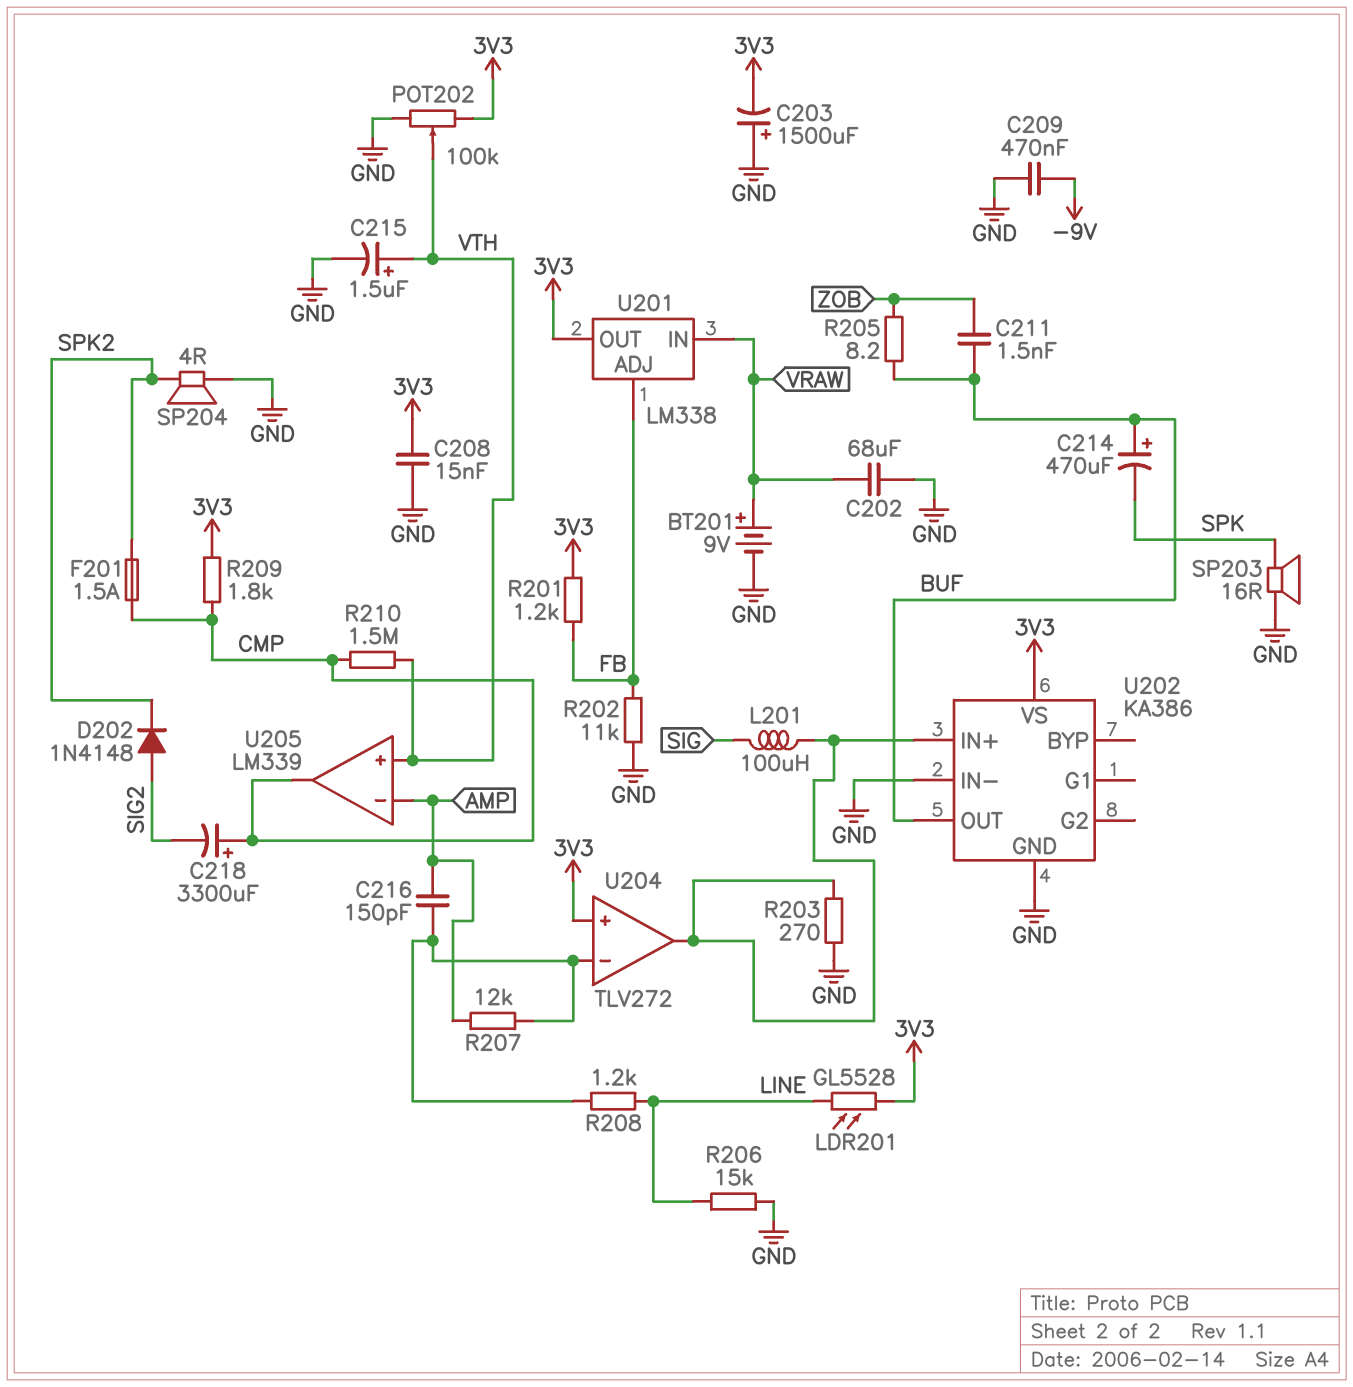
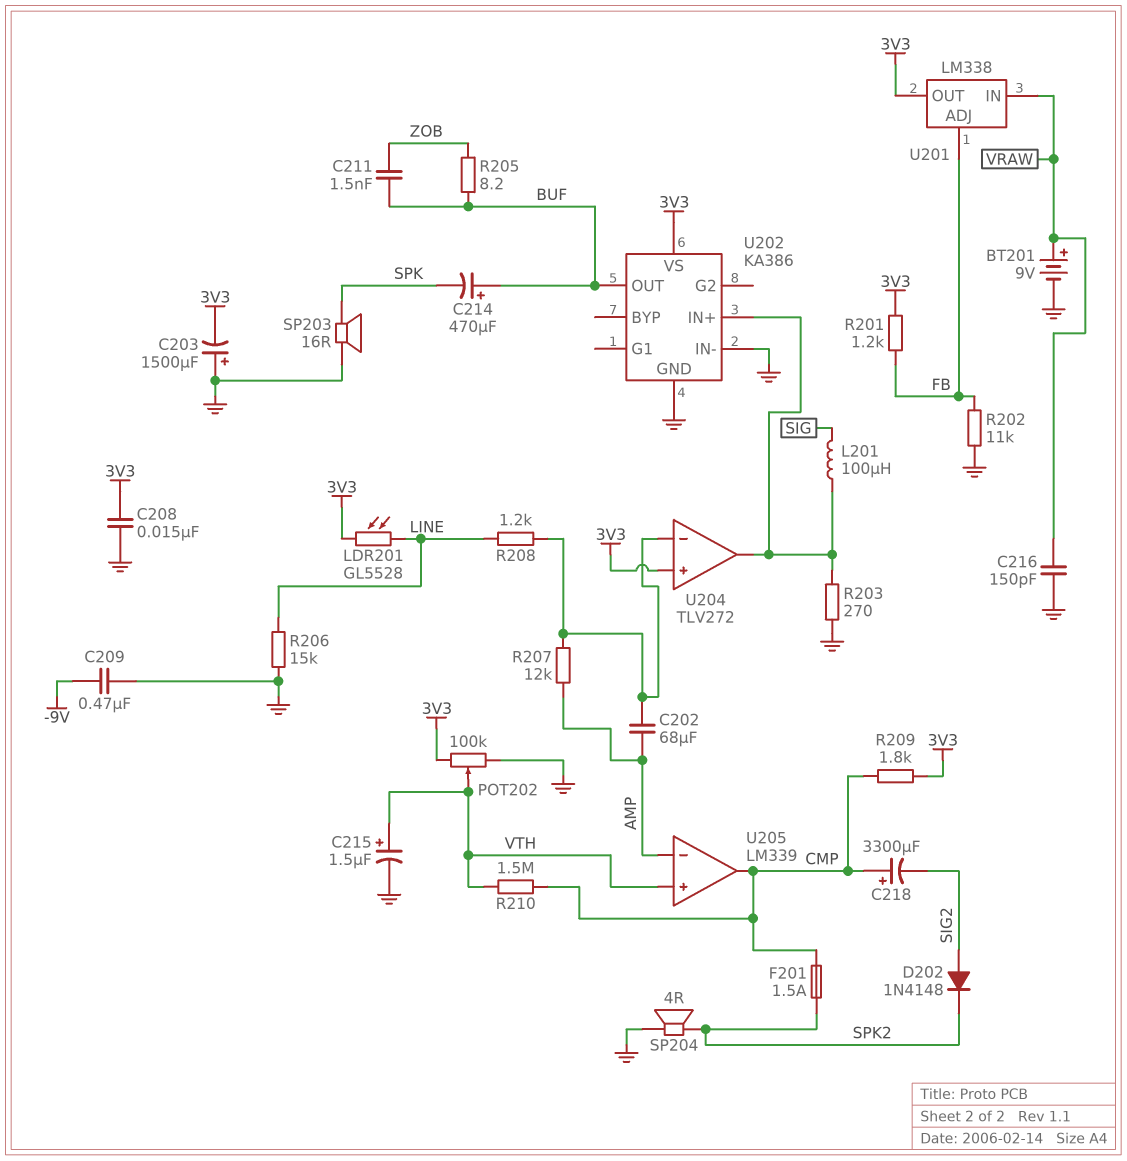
C202: 68uF (GND, VRAW) -> 68uF (AMP, U204/in-)
C216: 150pF (AMP, U204/in-) -> 150pF (GND, VRAW)

